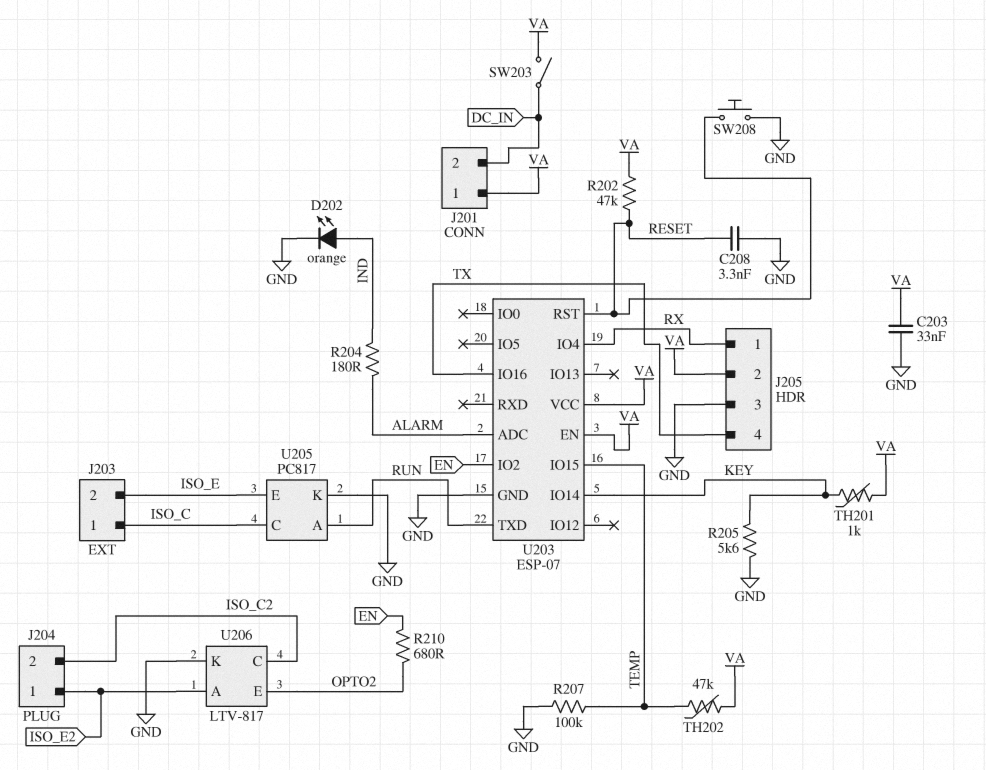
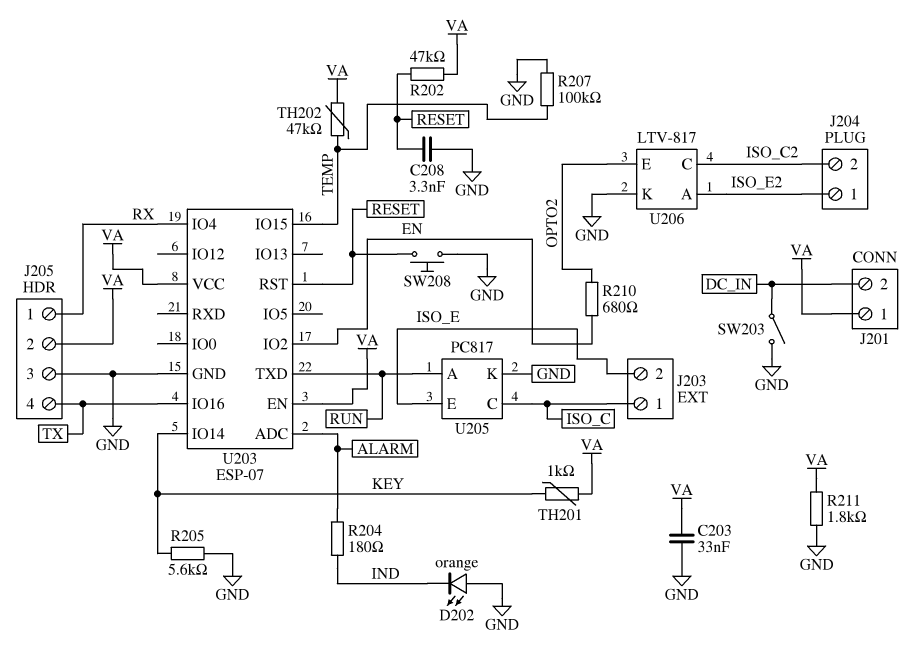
D202: LED orange (A IND, K GND) -> LED orange (A GND, K IND)
R211: none -> 1.8k (GND, VA)
SW203: switch (DC_IN, VA) -> switch (DC_IN, GND)

